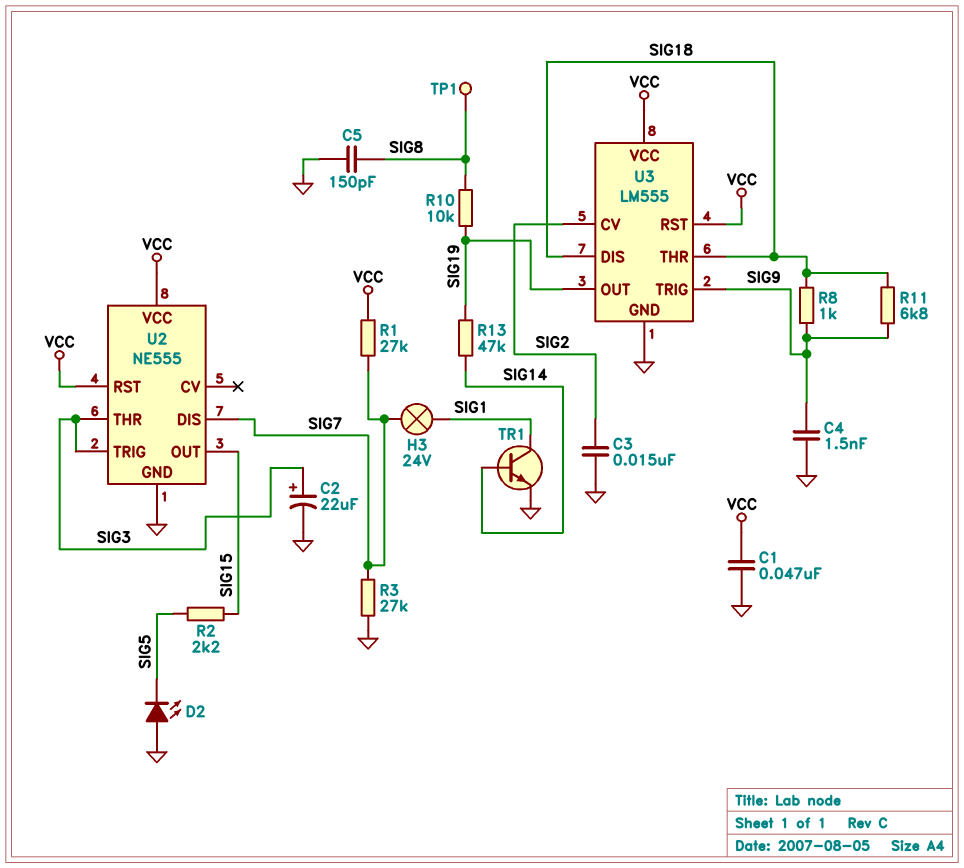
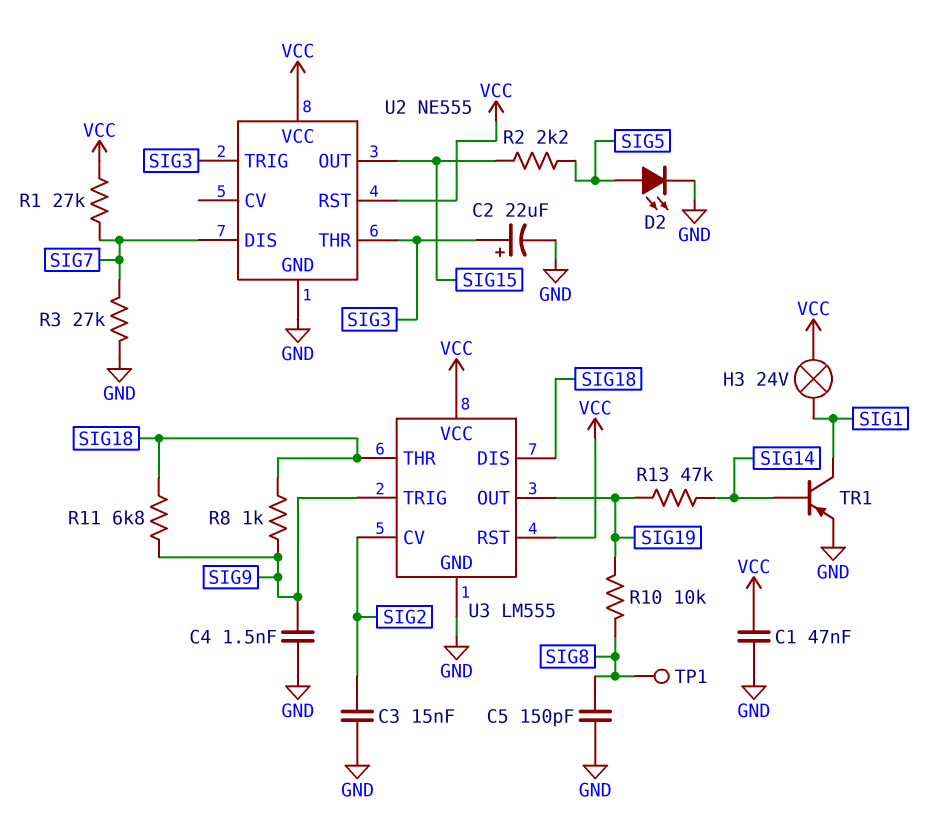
D2: LED (A GND, K SIG5) -> LED (A SIG5, K GND)
H3: lamp 24V (SIG1, SIG7) -> lamp 24V (SIG1, VCC)
TR1: NPN (B SIG14, C SIG1, E GND) -> PNP (B SIG14, C SIG1, E GND)

